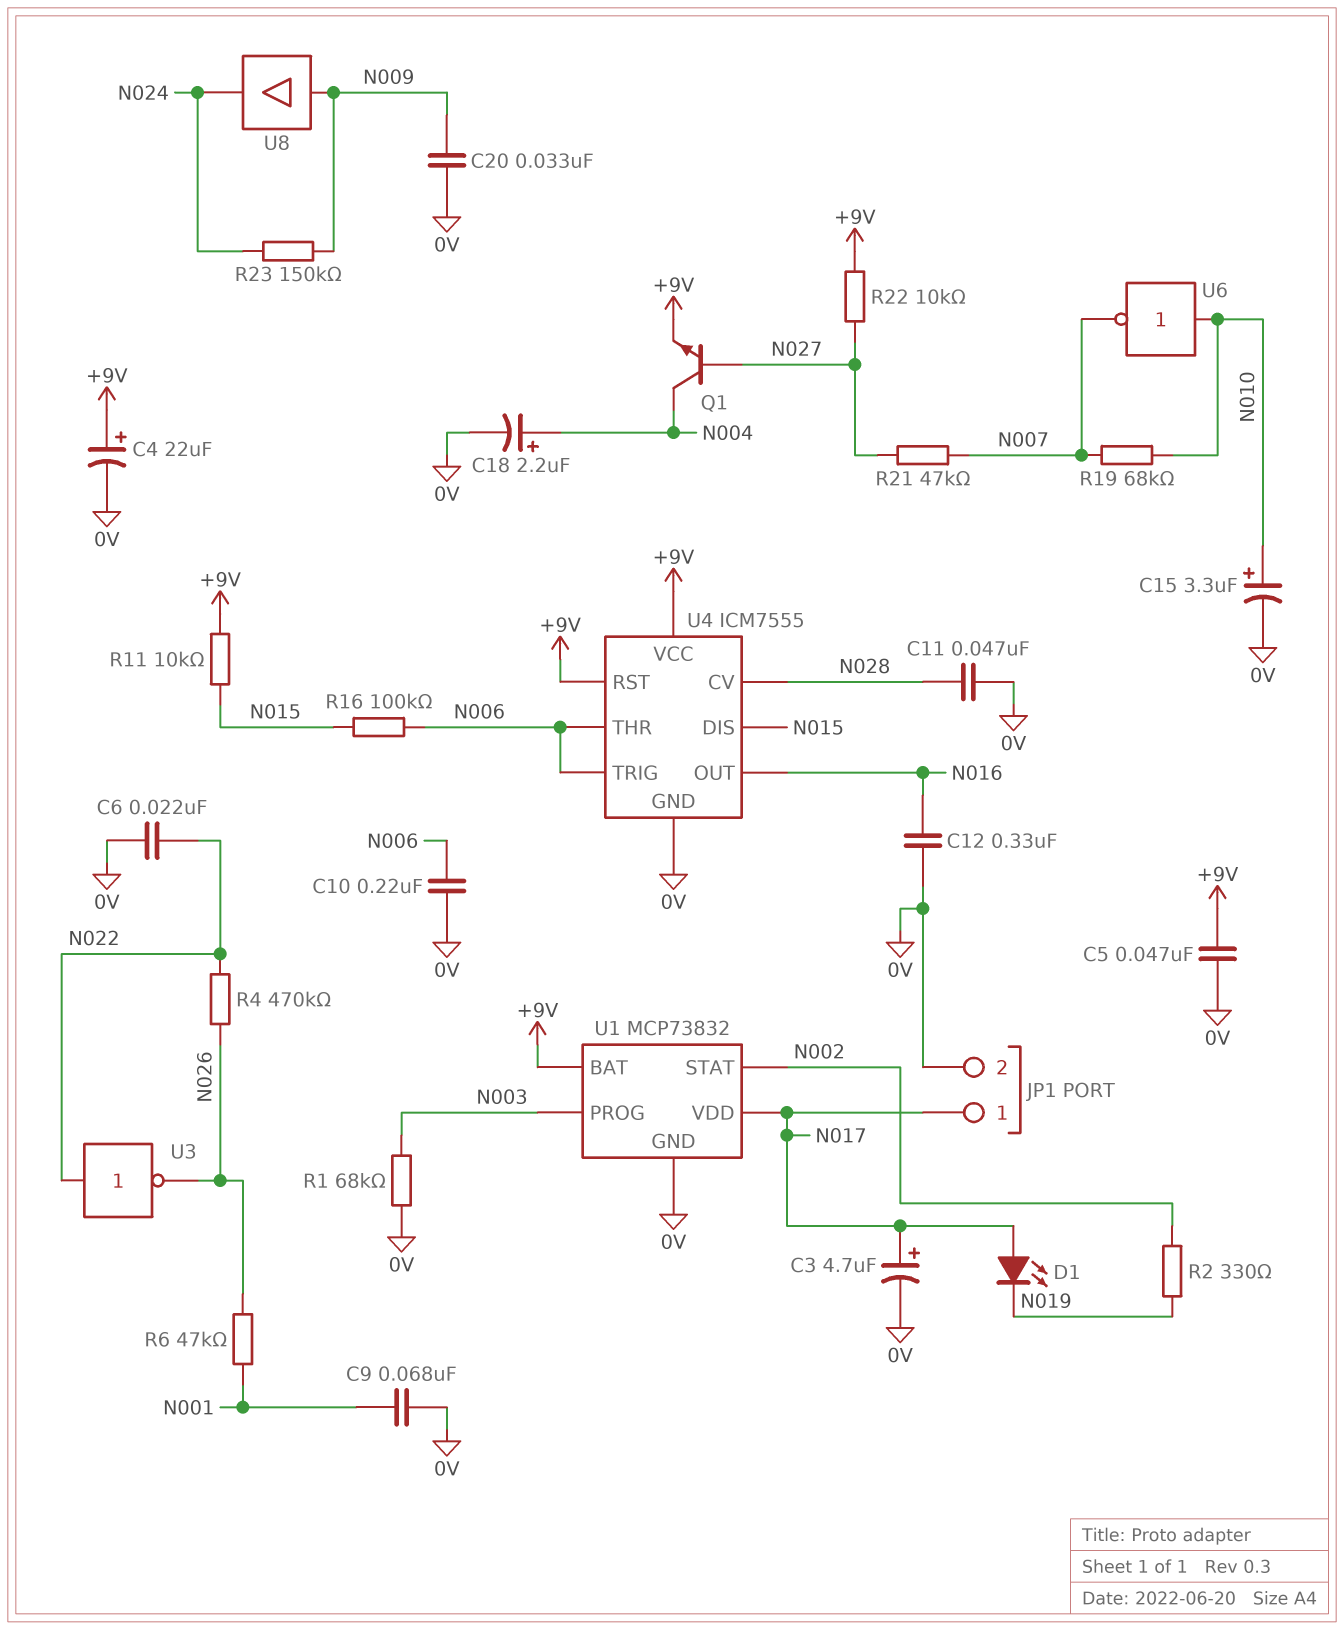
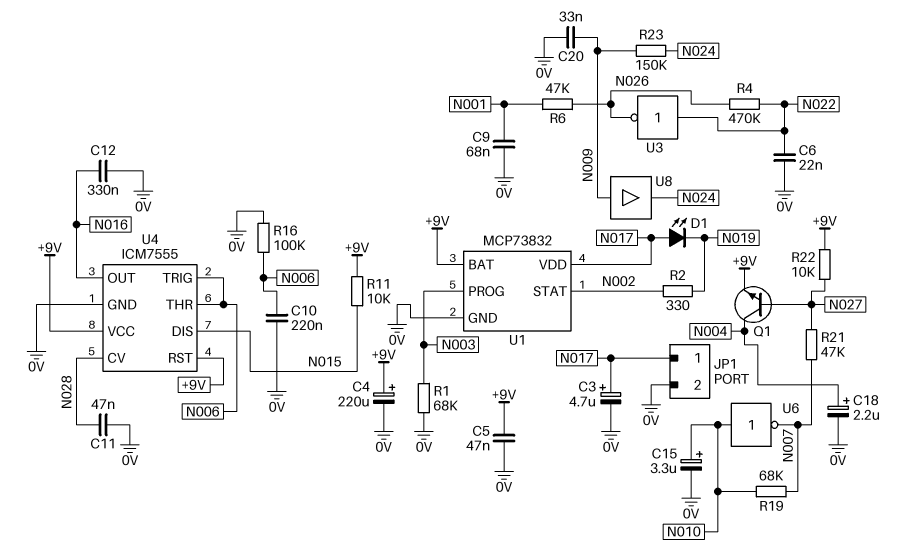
C4: 22uF (plus +9V, minus 0V) -> 220uF (plus +9V, minus 0V)
R16: 100k (N006, N015) -> 100k (0V, N006)

